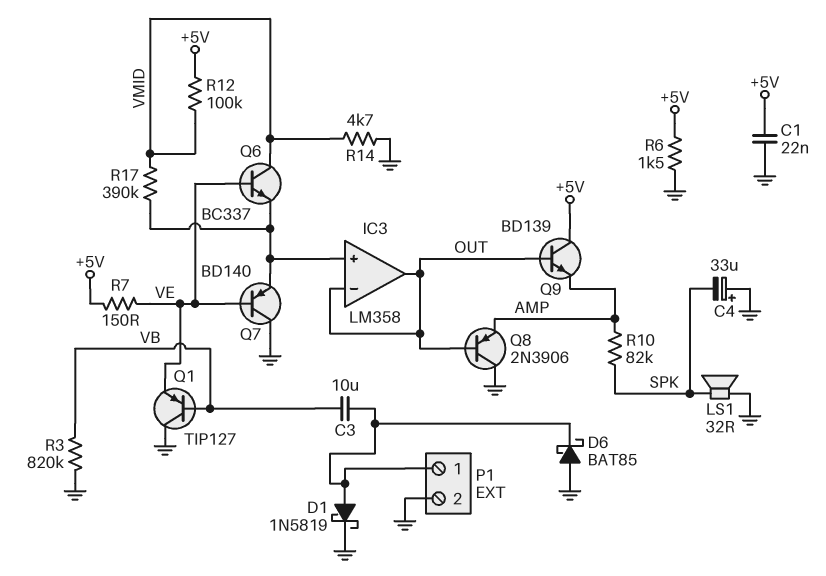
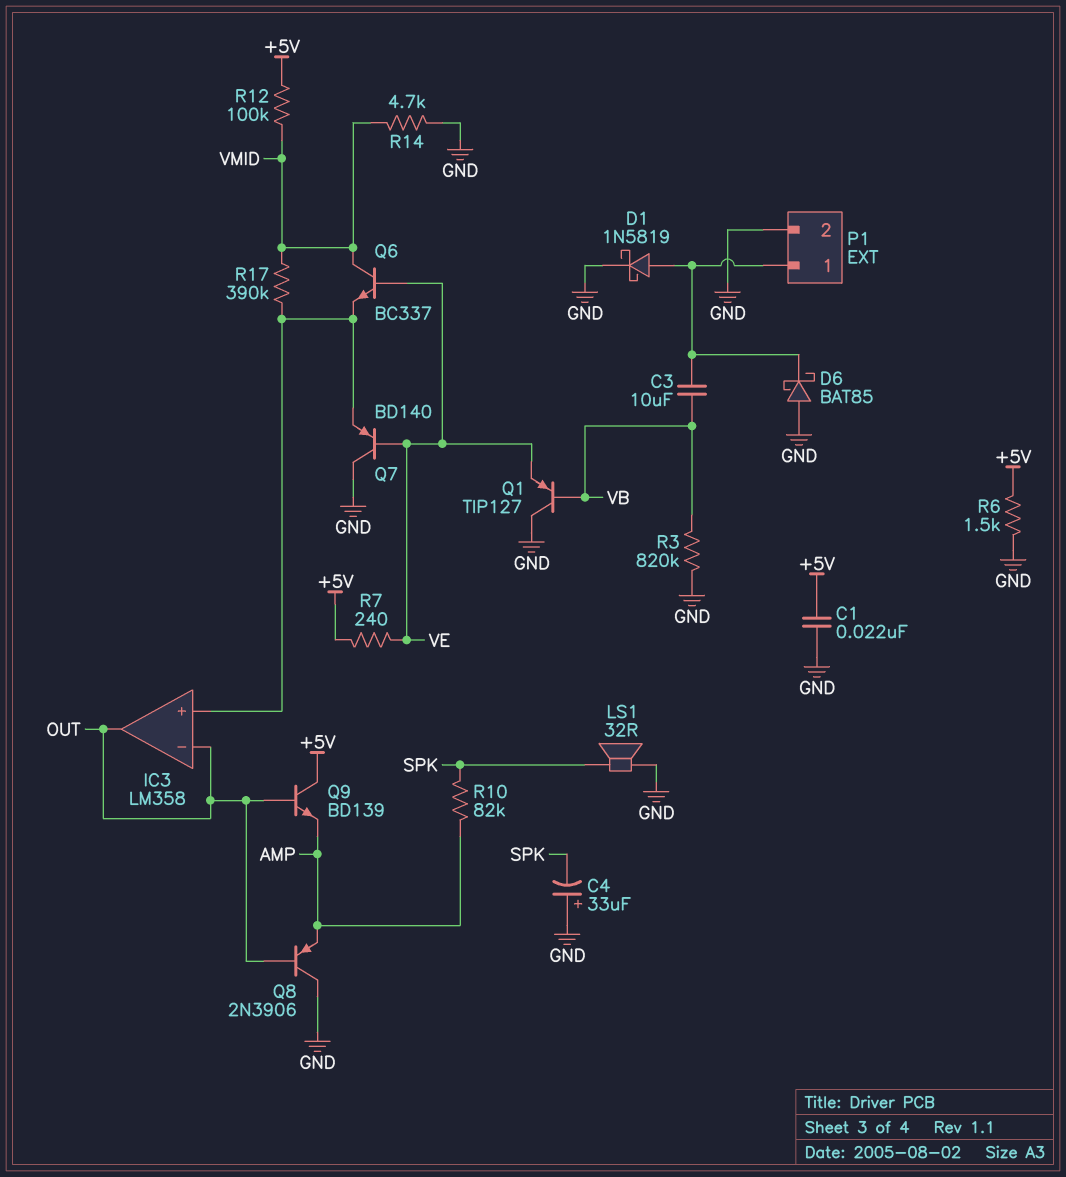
R7: 150 (+5V, VE) -> 240 (+5V, VE)

